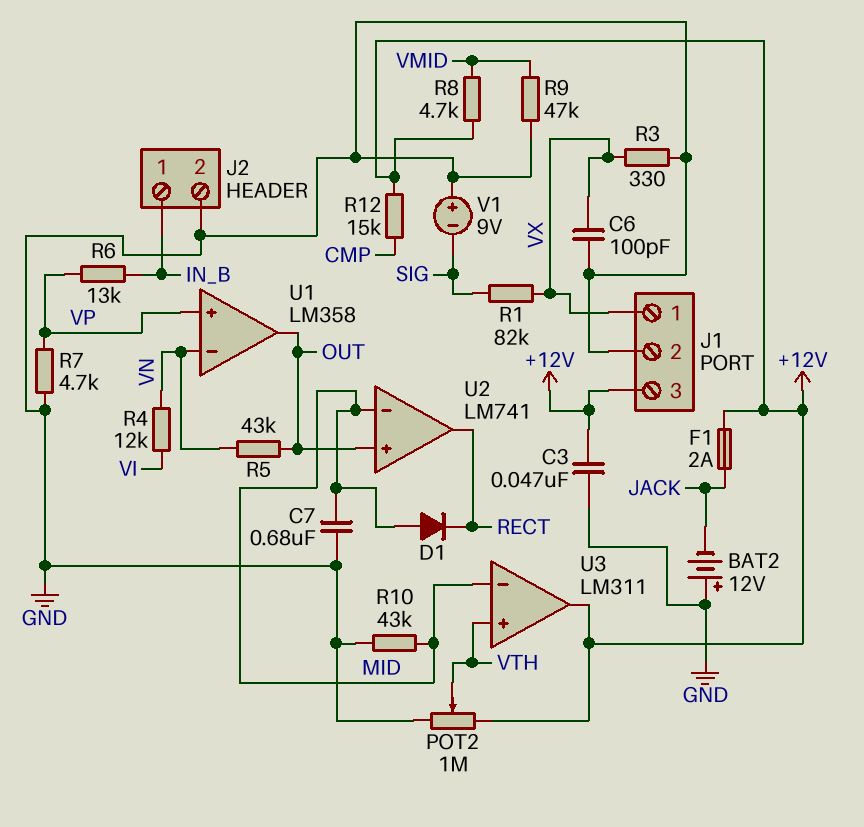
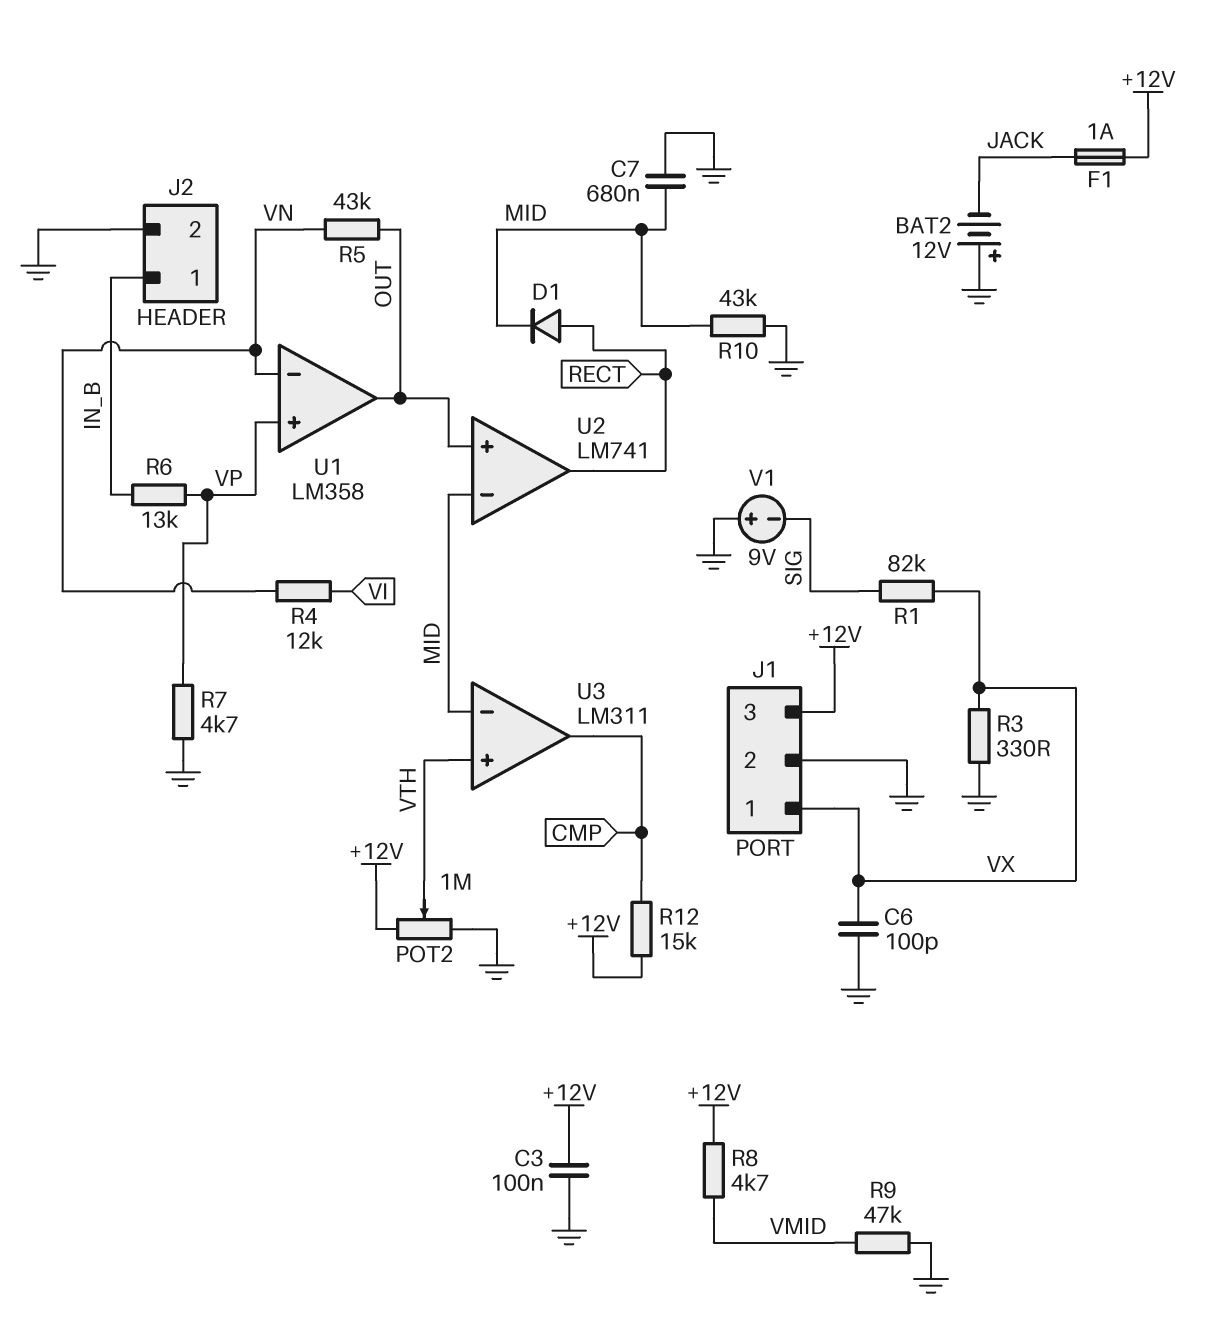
C3: 47nF (+12V, GND) -> 100nF (+12V, GND)
D1: diode (A MID, K RECT) -> diode (A RECT, K MID)
F1: 2A (+12V, JACK) -> 1A (+12V, JACK)
U3 pin out: +12V -> CMP

